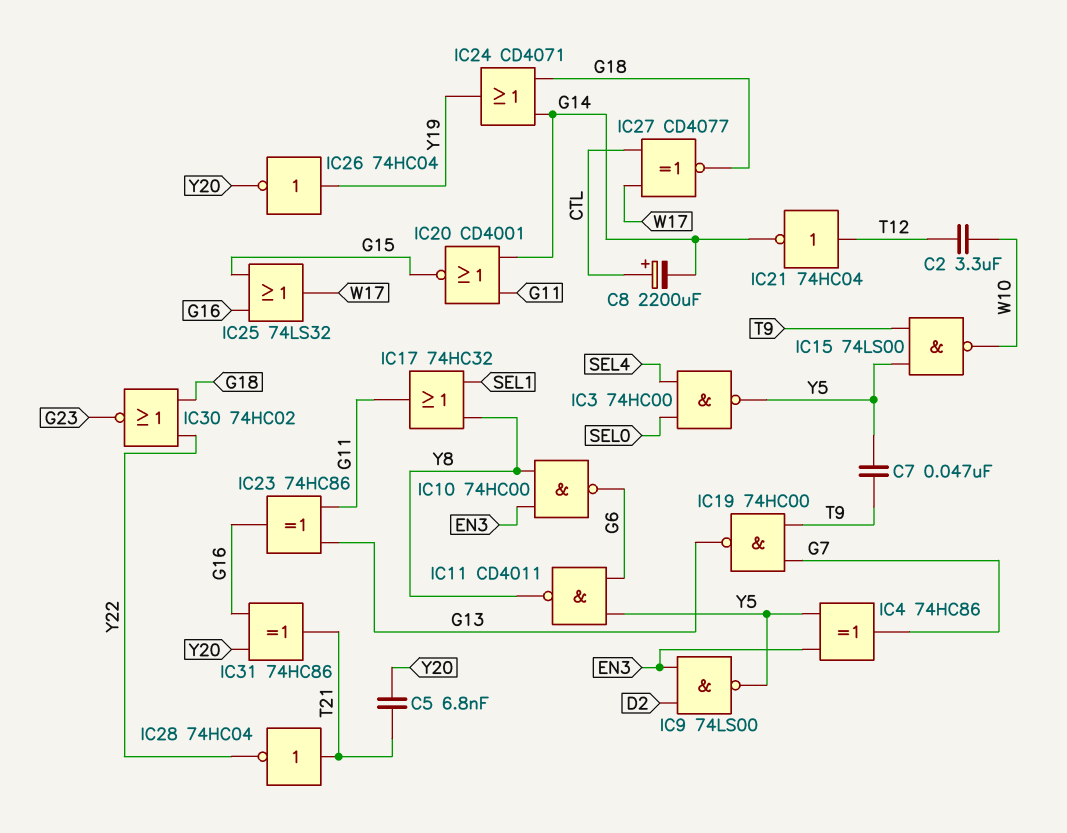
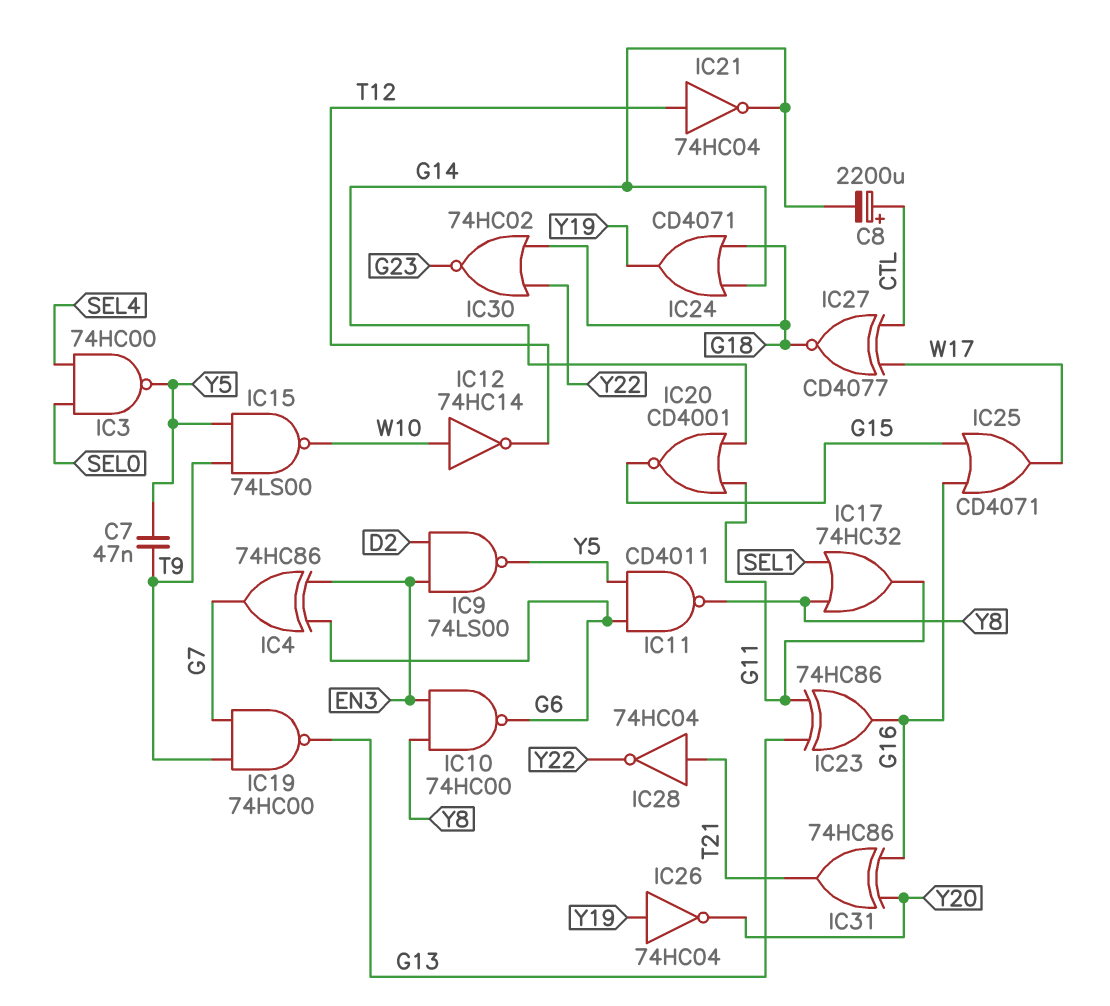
C2: 3.3uF (T12, W10) -> none
C5: 6.8nF (T21, Y20) -> none
IC4: XOR 74HC86 (in EN3, in Y5, out G7) -> XOR 74HC86 (in EN3, in G6, out G7)
IC12: none -> NOT 74HC14 (in W10, out T12)
IC25: OR 74LS32 (in G15, in G16, out W17) -> OR CD4071 (in G15, in G16, out W17)

